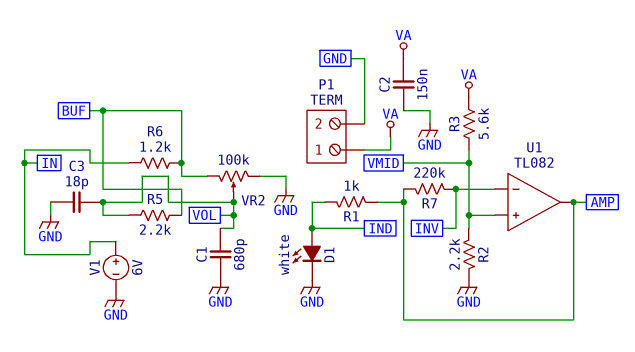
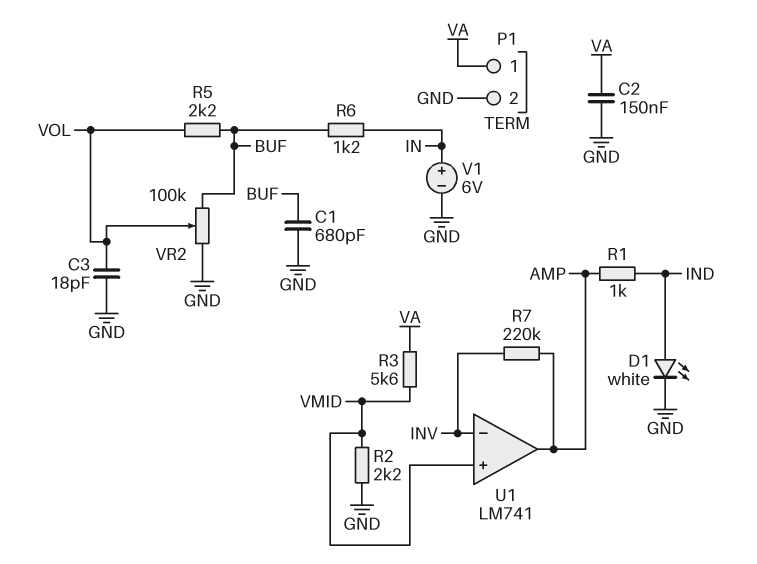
C1: 680pF (GND, VOL) -> 680pF (BUF, GND)
U1: TL082 -> LM741

